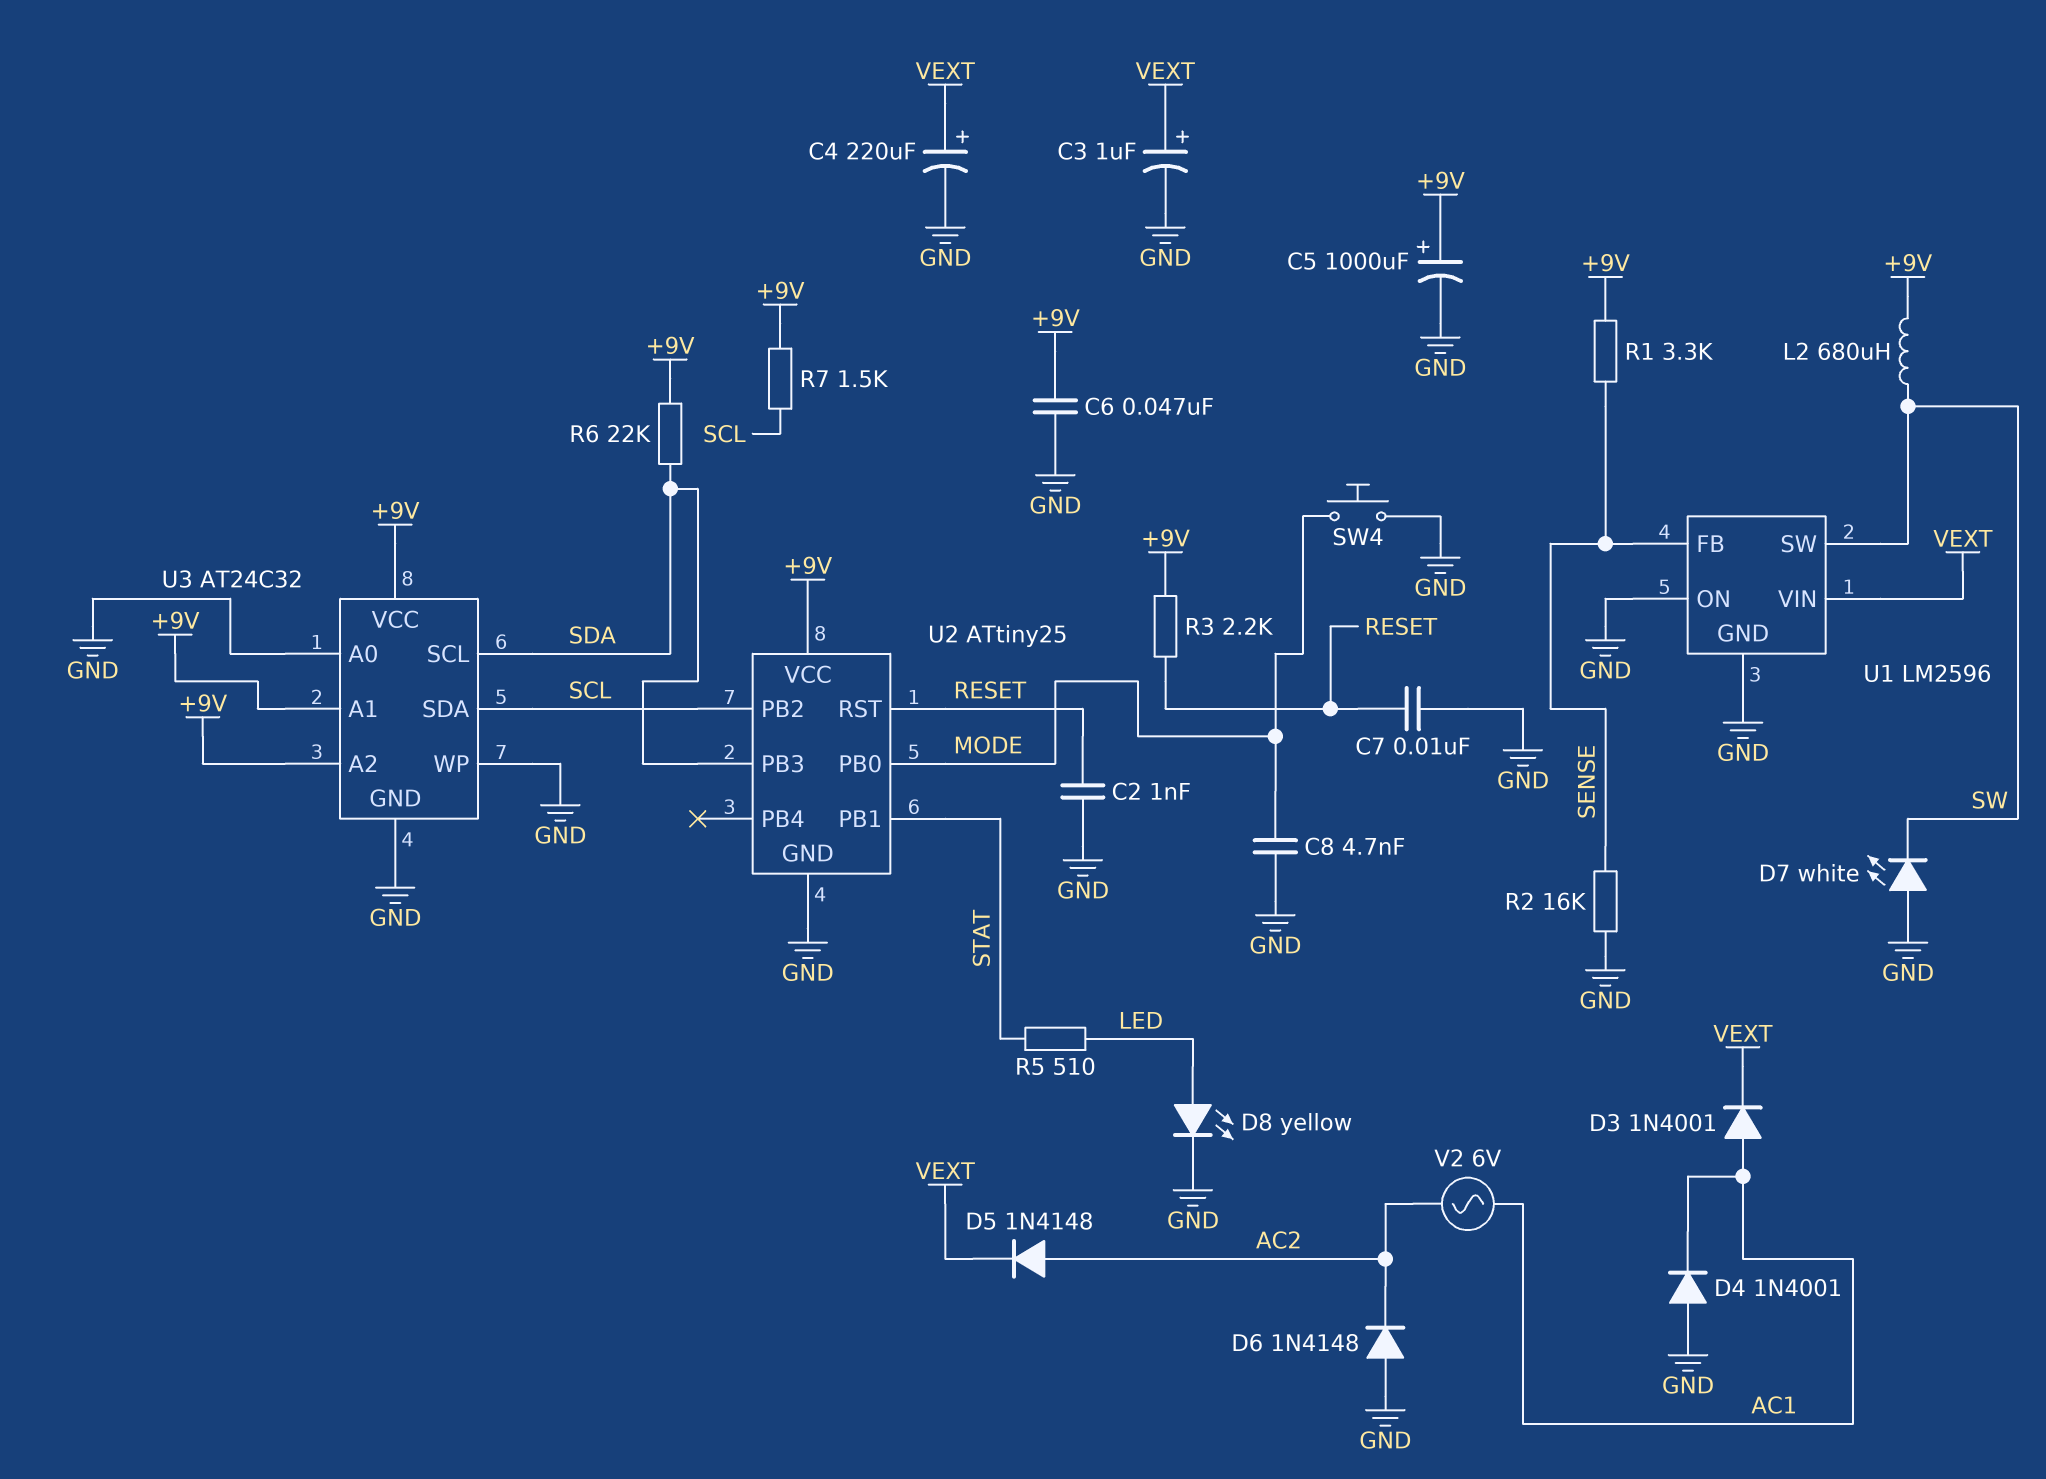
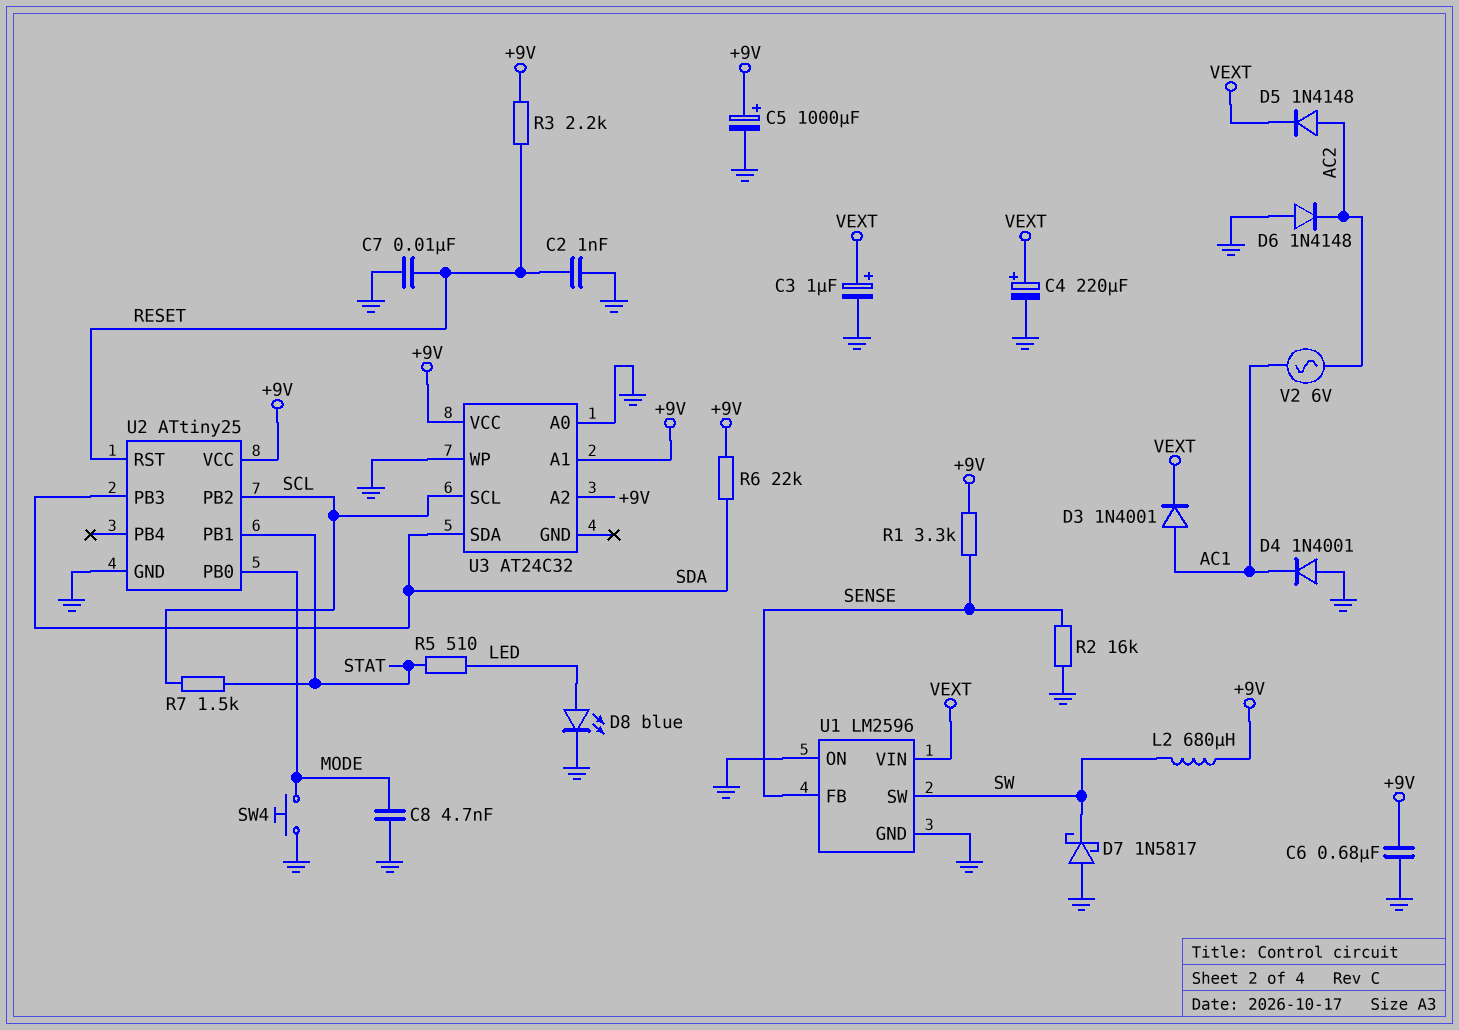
C6: 47nF (+9V, GND) -> 680nF (+9V, GND)
D7: LED white (A GND, K SW) -> schottky 1N5817 (A GND, K SW)
D8: LED yellow (A LED, K GND) -> LED blue (A LED, K GND)
R7: 1.5k (+9V, SCL) -> 1.5k (SCL, STAT)
U3 pin GND: GND -> none
U3 pin SCL: SDA -> SCL
U3 pin SDA: SCL -> SDA

